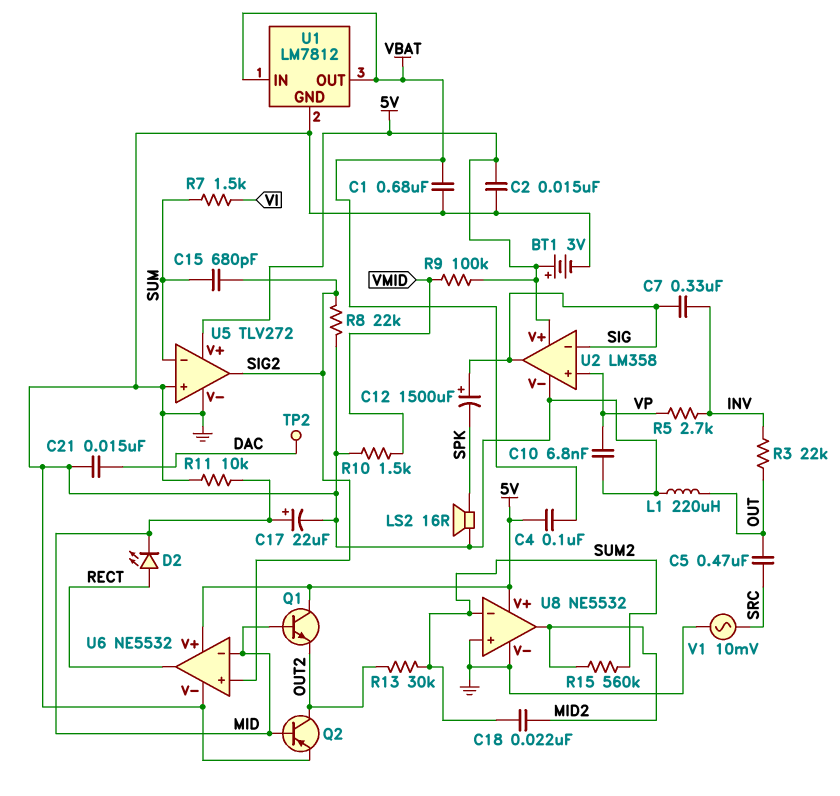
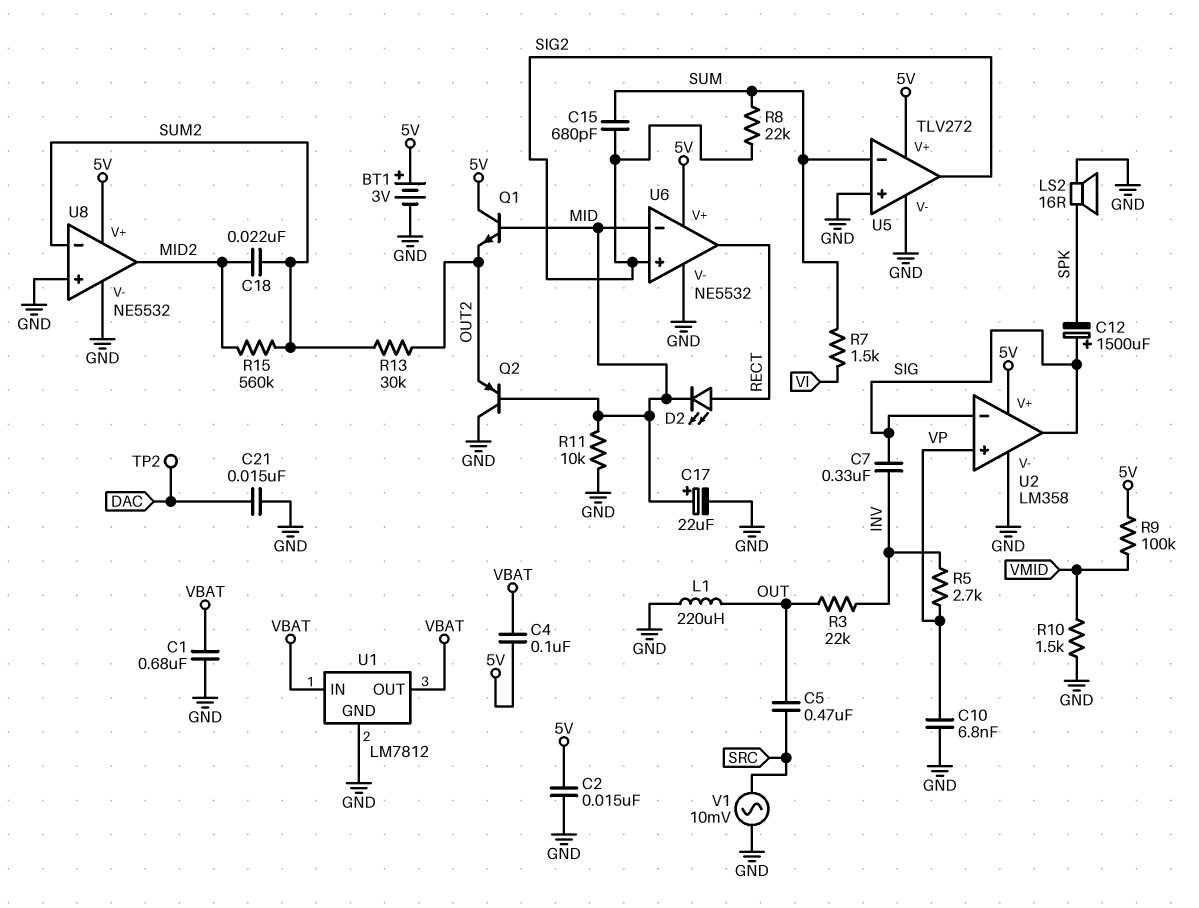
Q2: PNP (B MID, C OUT2, E GND) -> PNP (B MID, C GND, E OUT2)
R8: 22k (GND, SIG2) -> 22k (SIG2, SUM)

